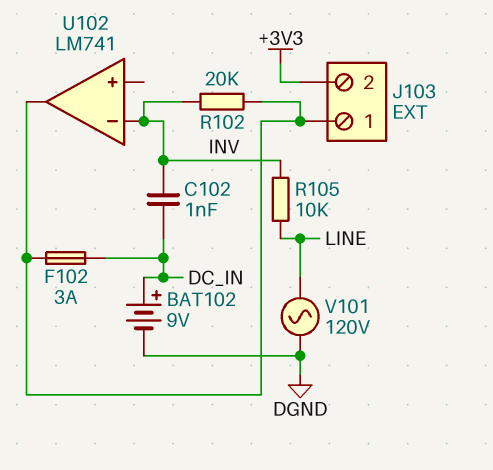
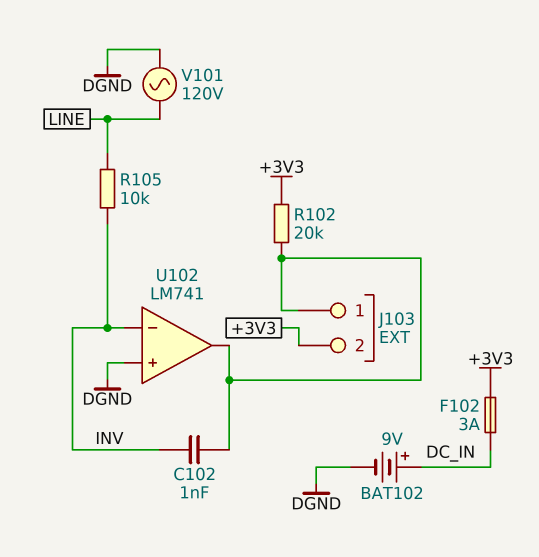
C102: 1nF (DC_IN, INV) -> 1nF (INV, J103/1)
F102: 3A (DC_IN, J103/1) -> 3A (+3V3, DC_IN)
R102: 20k (INV, J103/1) -> 20k (+3V3, J103/1)
U102 pin in+: none -> DGND

